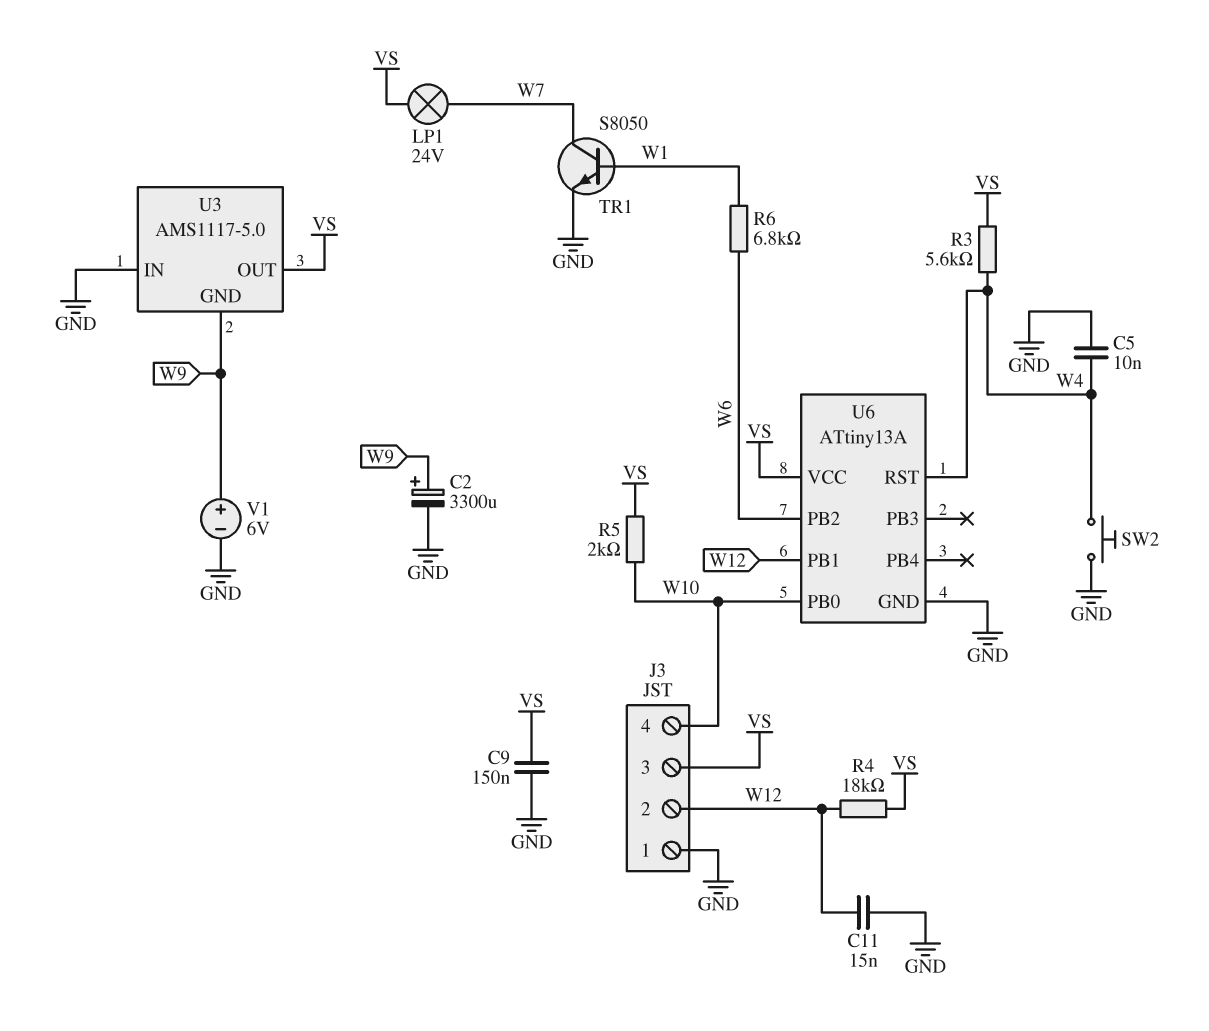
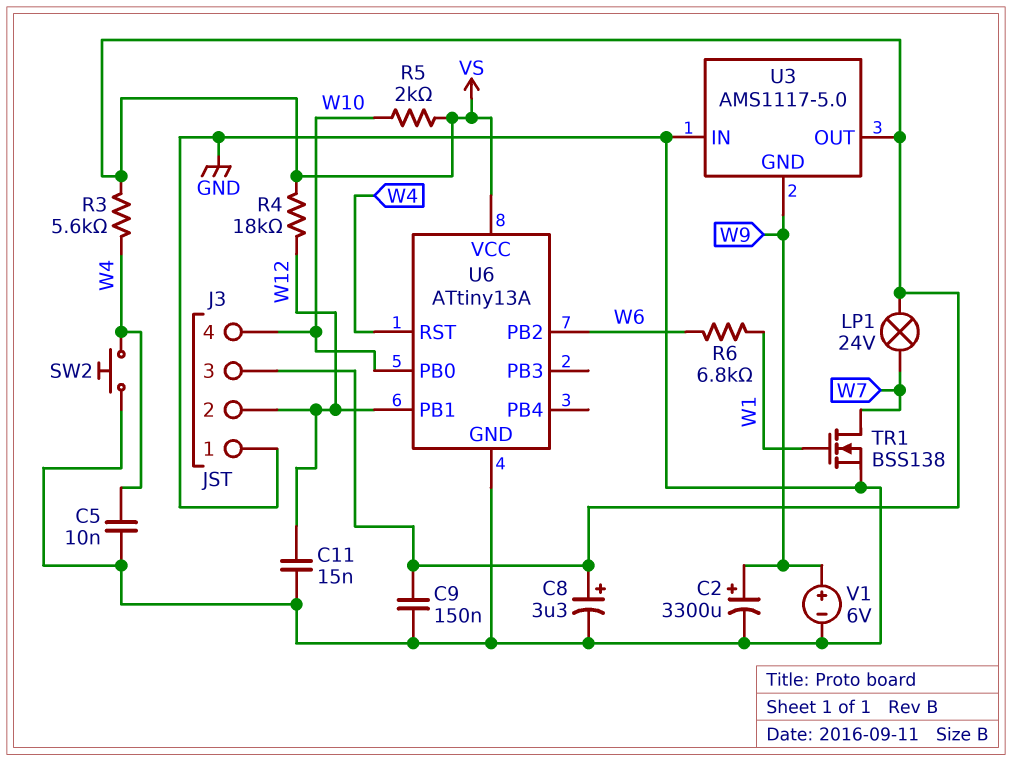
C8: none -> 3.3uF (plus VS, minus GND)
TR1: NPN S8050 (B W1, C W7, E GND) -> NMOS BSS138 (G W1, D W7, S GND)

